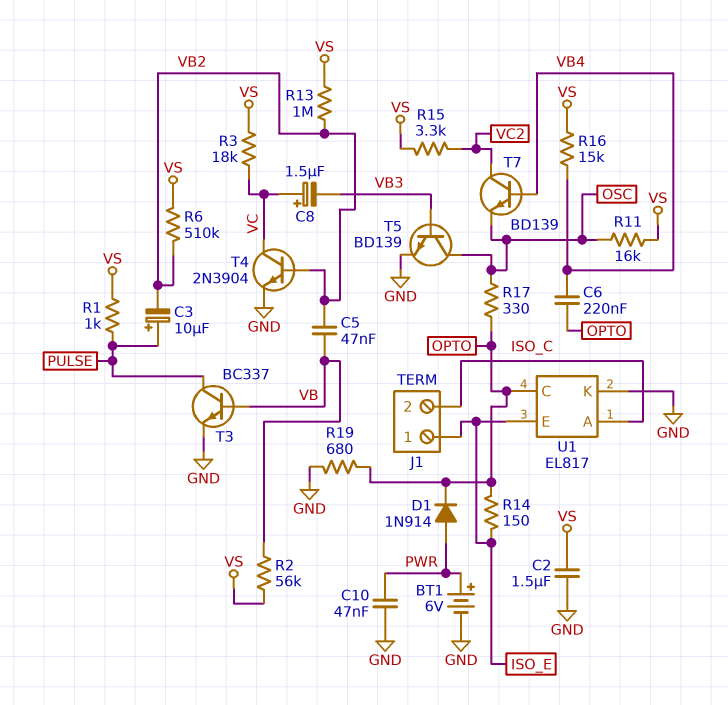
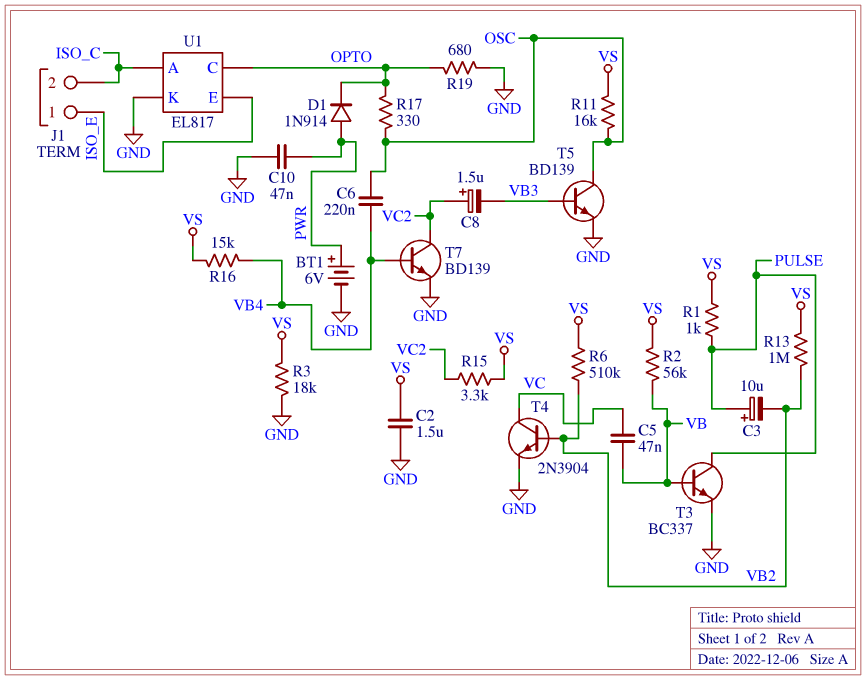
C5: 47nF (VB, VB2) -> 47nF (VB, VC)
C6: 220nF (OPTO, VB4) -> 220nF (OSC, VB4)
C8: 1.5uF (plus VC, minus VB3) -> 1.5uF (plus VC2, minus VB3)
R3: 18k (VC, VS) -> 18k (GND, VS)
R14: 150 (ISO_E, OPTO) -> none
T7: NPN BD139 (B VB4, C VC2, E OSC) -> NPN BD139 (B VB4, C VC2, E GND)

